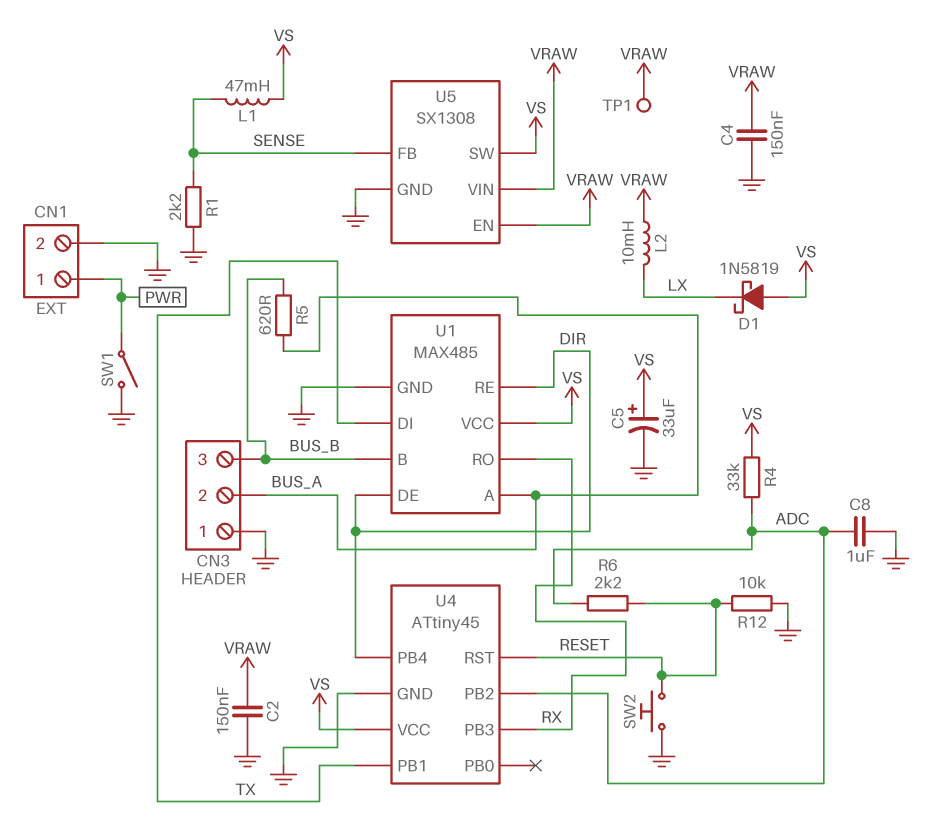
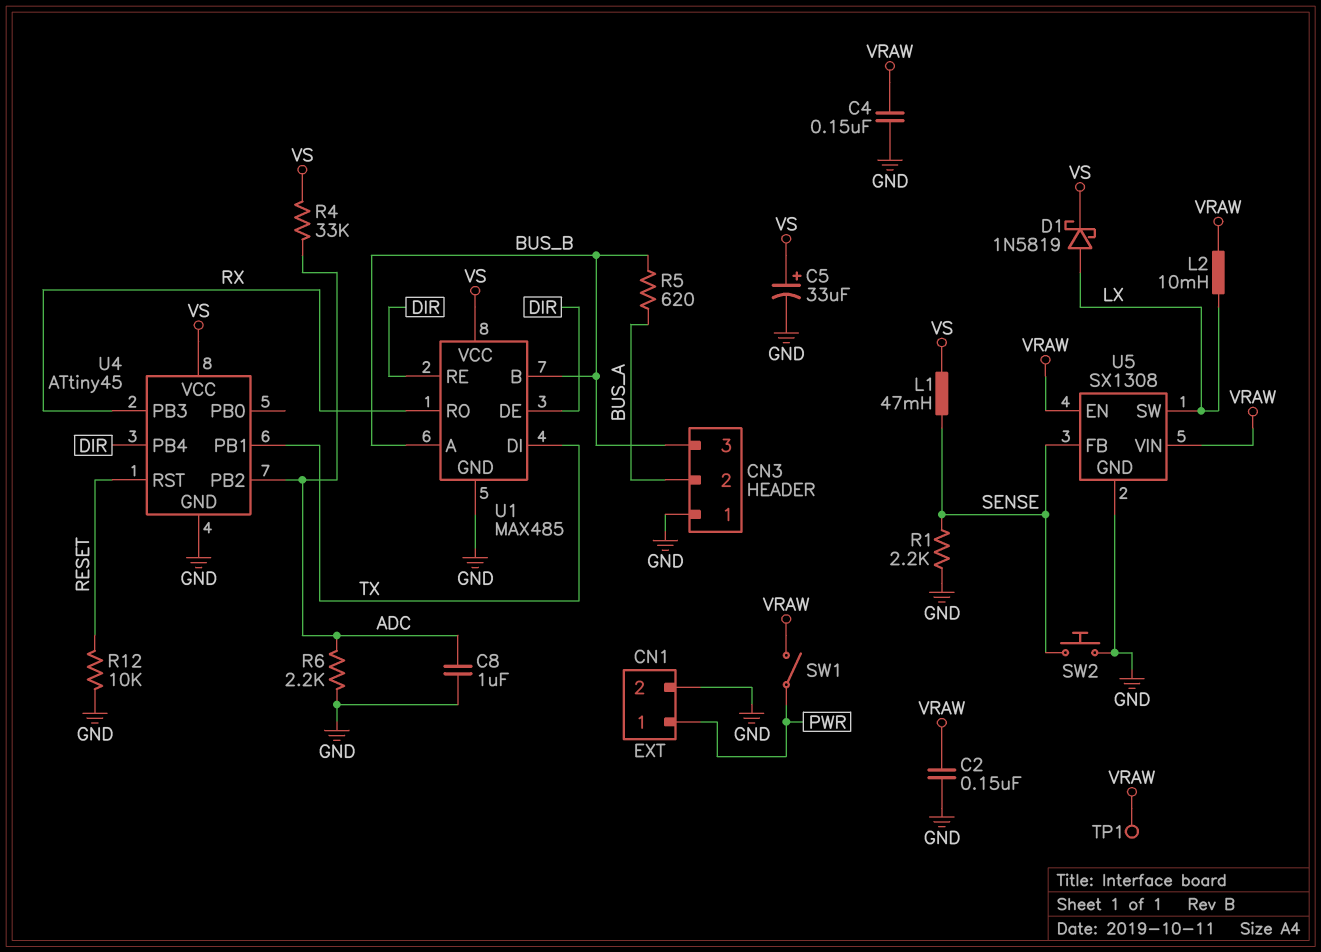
D1: schottky 1N5819 (A VS, K LX) -> schottky 1N5819 (A LX, K VS)
R6: 2.2k (ADC, RESET) -> 2.2k (ADC, GND)
SW1: switch (GND, PWR) -> switch (PWR, VRAW)
SW2: button (GND, RESET) -> button (GND, SENSE)
U1 pin A: BUS_A -> BUS_B
U5 pin SW: VS -> LX

